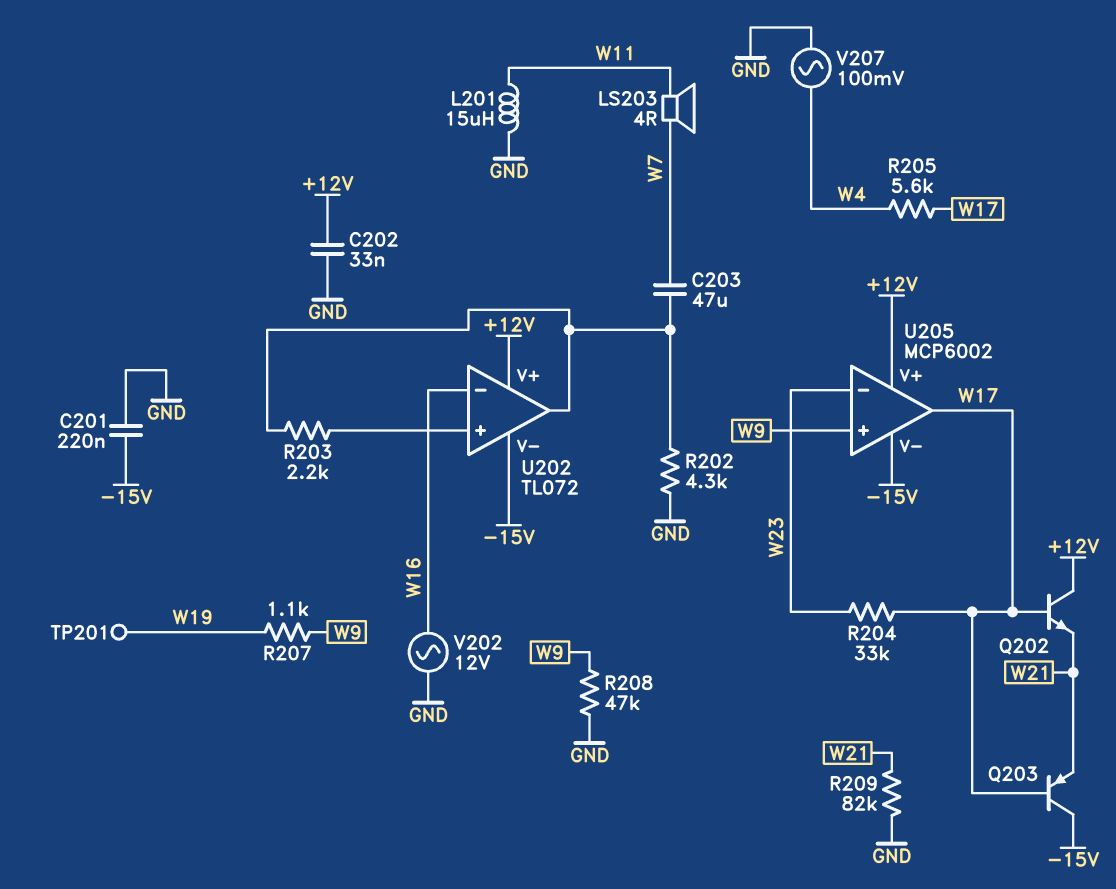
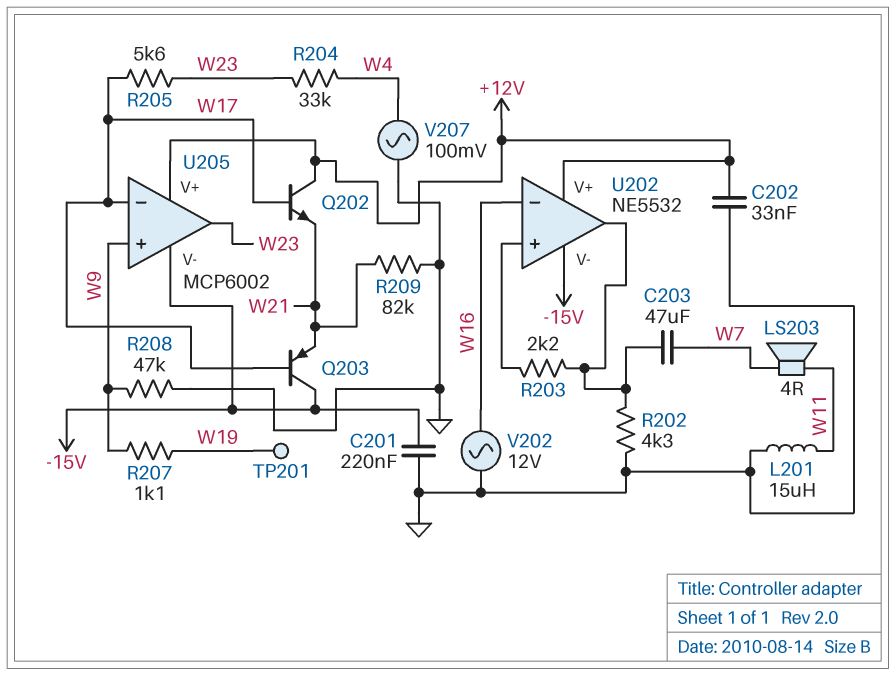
R204: 33k (W17, W23) -> 33k (W4, W23)
R205: 5.6k (W4, W17) -> 5.6k (W17, W23)
U202: TL072 -> NE5532
U205 pin in-: W23 -> W17
U205 pin out: W17 -> W23

